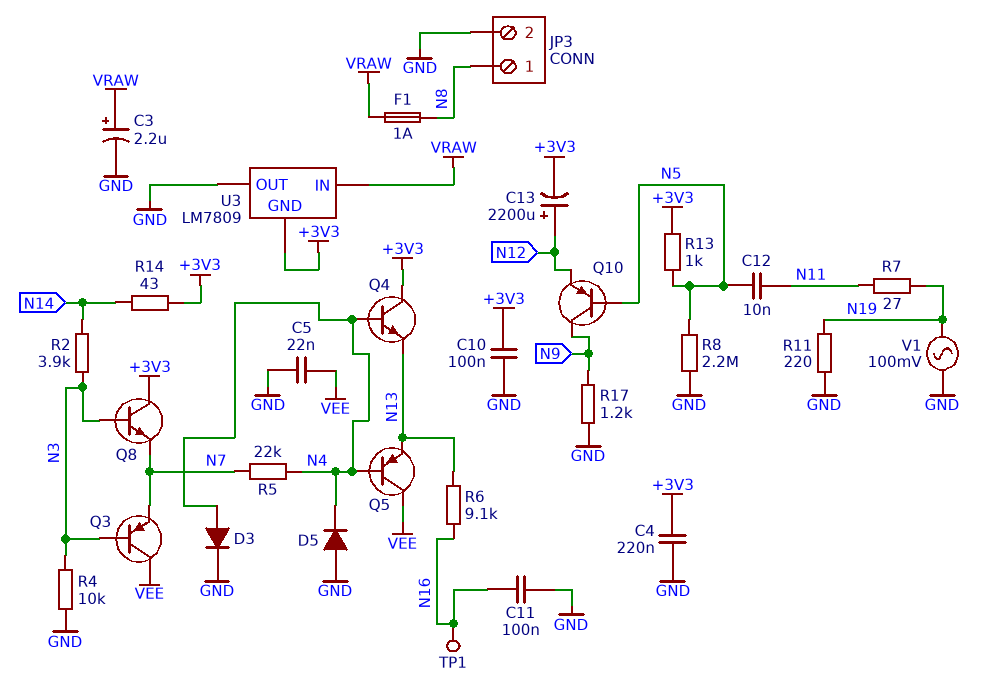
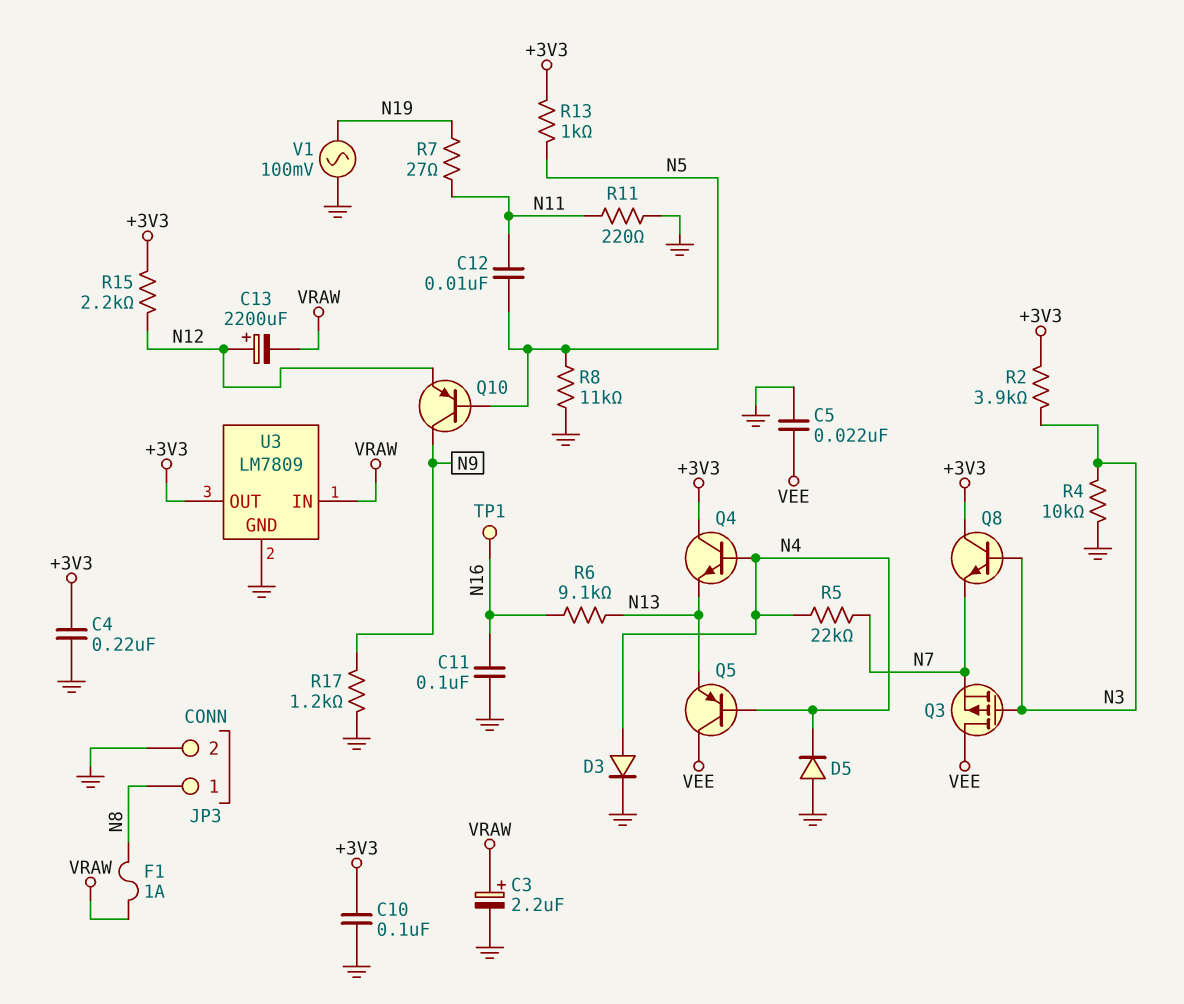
C13: 2200uF (plus N12, minus +3V3) -> 2200uF (plus N12, minus VRAW)
Q3: PNP (B N3, C VEE, E N7) -> PMOS (G N3, D VEE, S N7)
R2: 3.9k (N3, N14) -> 3.9k (+3V3, N3)
R8: 2.2M (GND, N5) -> 11k (GND, N5)
R11: 220 (GND, N19) -> 220 (GND, N11)
R14: 43 (+3V3, N14) -> none
R15: none -> 2.2k (+3V3, N12)
U3 pin GND: +3V3 -> GND
U3 pin OUT: GND -> +3V3

